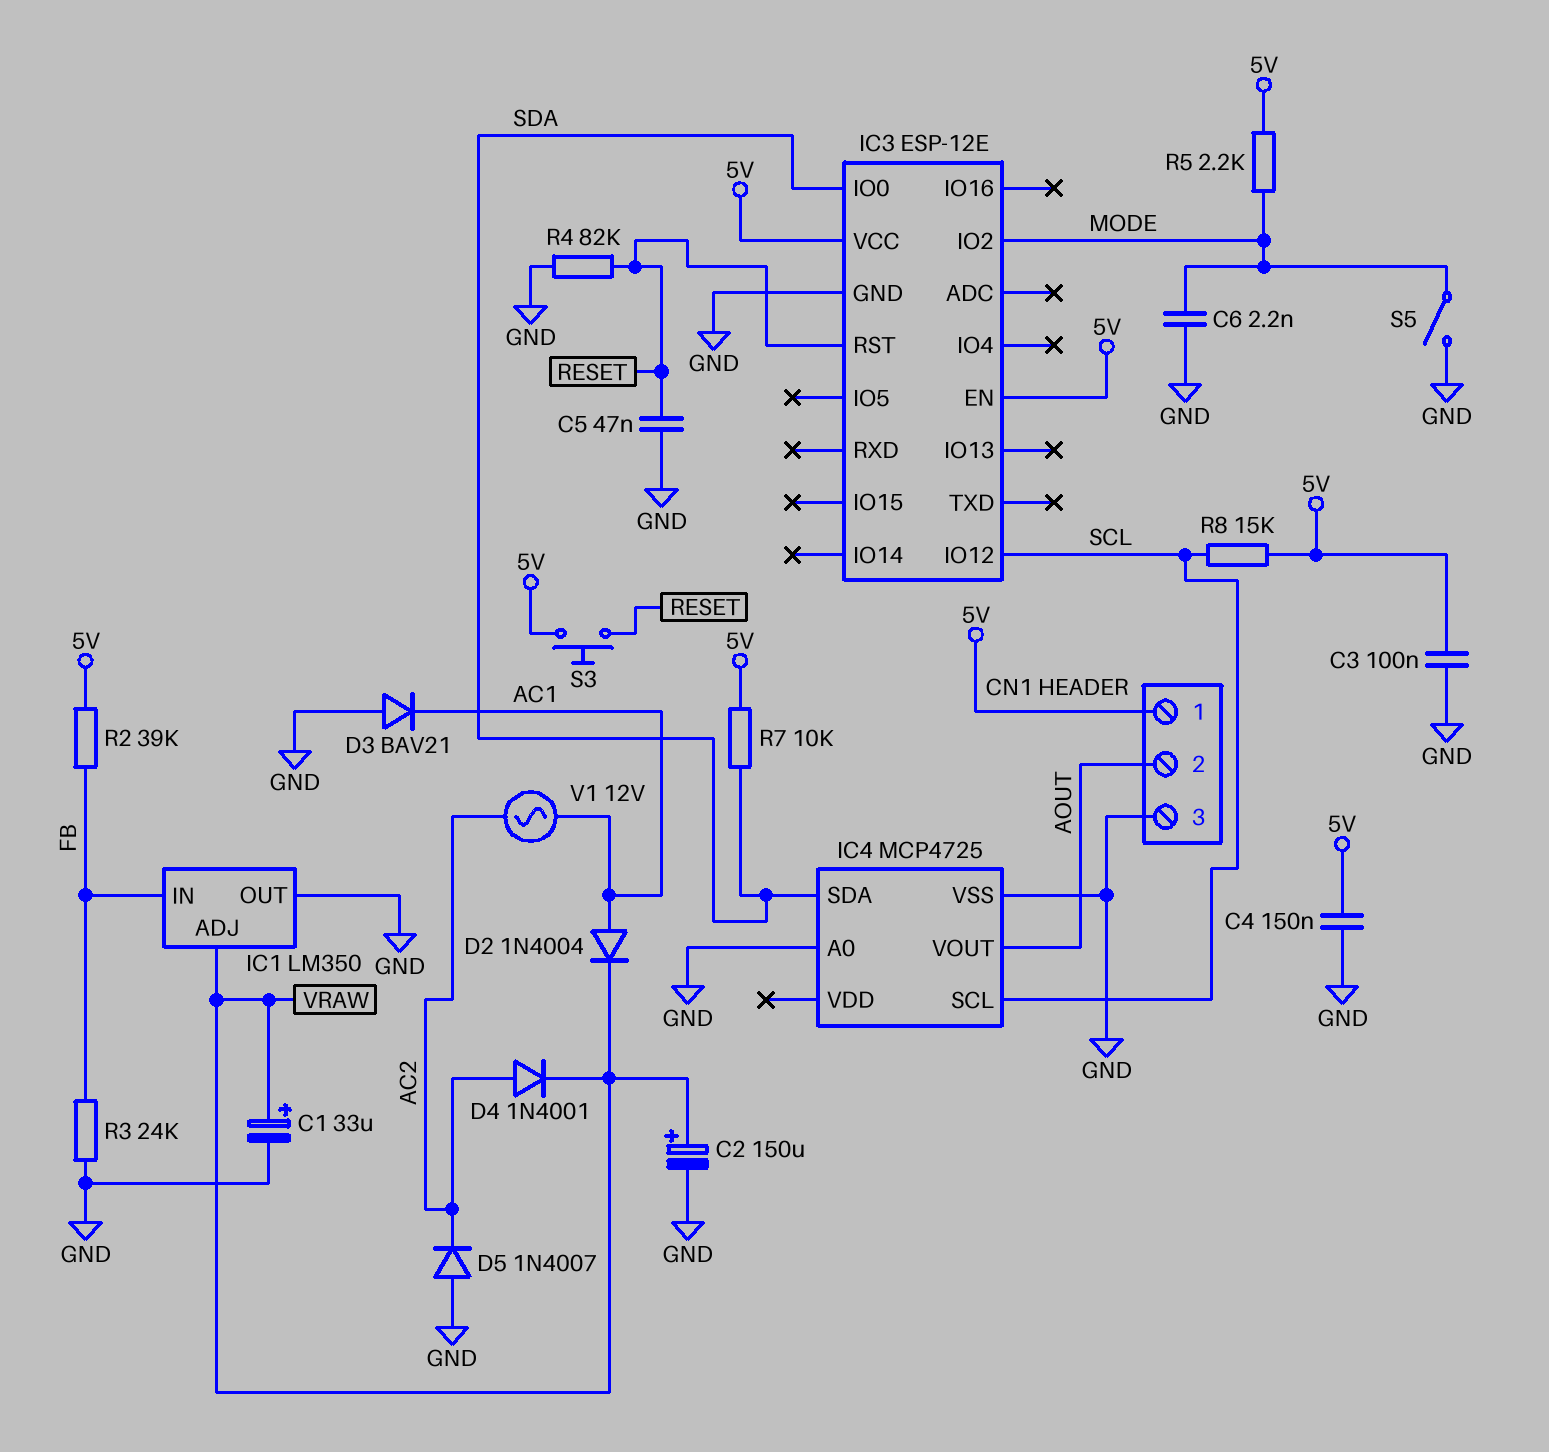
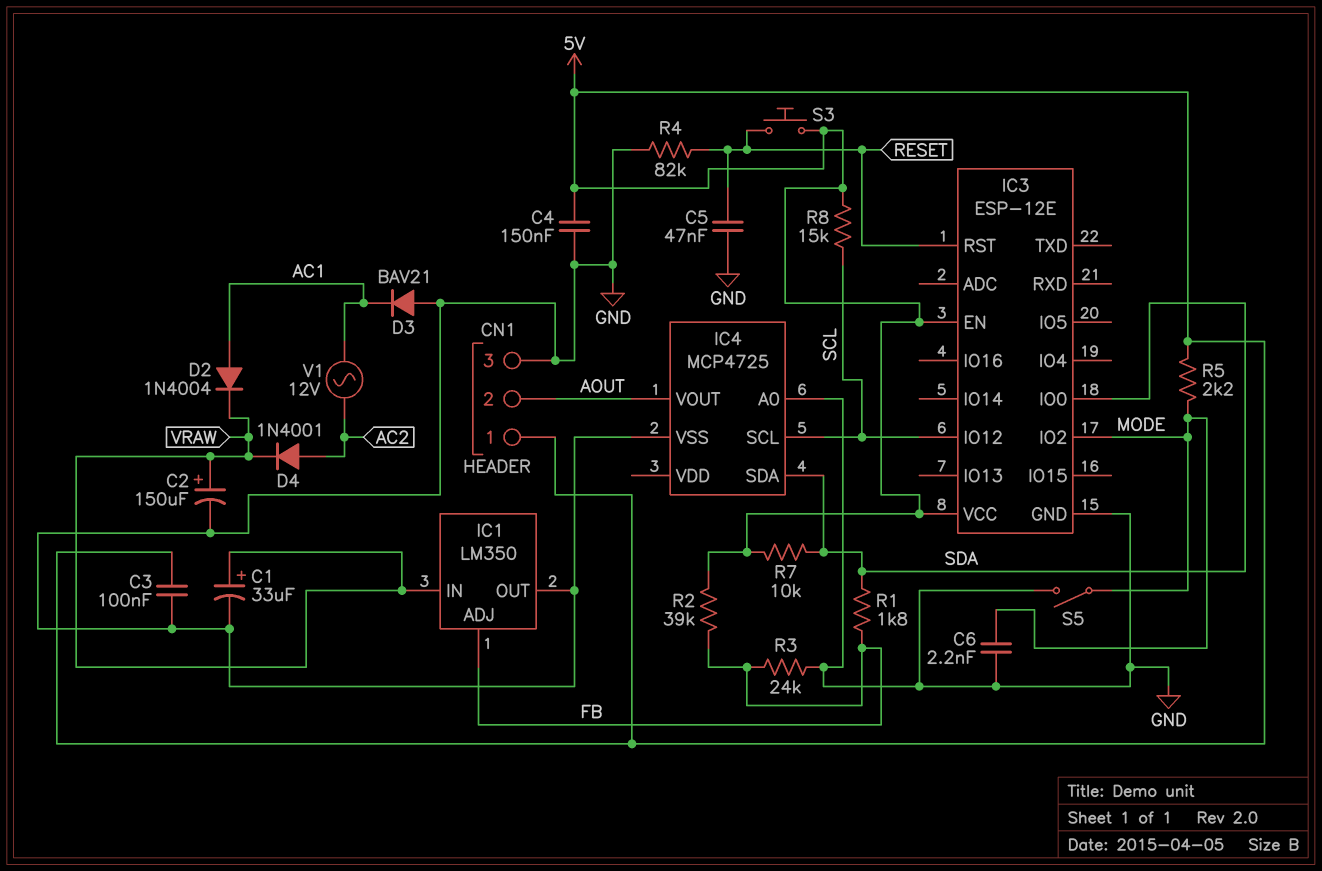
D5: diode 1N4007 (A GND, K AC2) -> none
IC1 pin ADJ: VRAW -> FB
IC1 pin IN: FB -> VRAW
R1: none -> 1.8k (FB, SDA)

